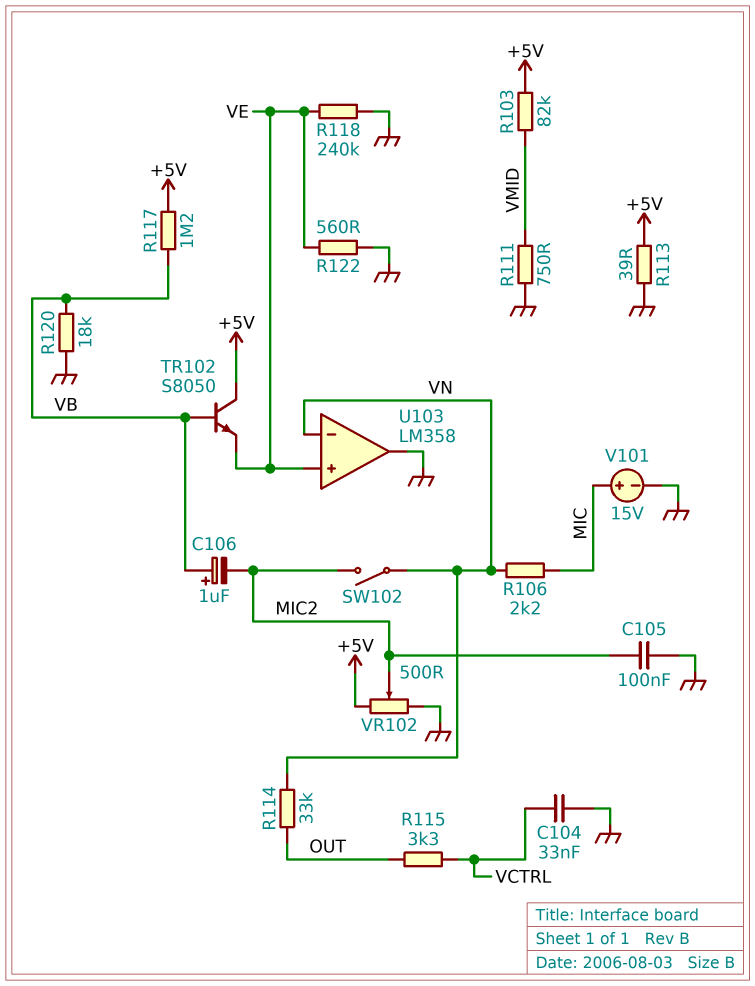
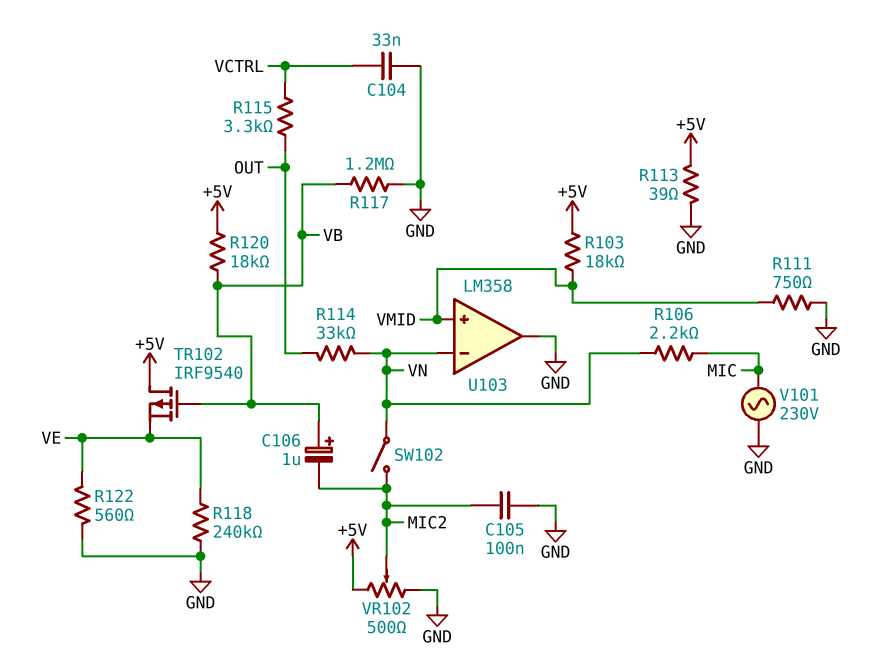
R103: 82k (+5V, VMID) -> 18k (+5V, VMID)
R117: 1.2M (+5V, VB) -> 1.2M (GND, VB)
R120: 18k (GND, VB) -> 18k (+5V, VB)
TR102: NPN S8050 (B VB, C +5V, E VE) -> PMOS IRF9540 (G VB, D +5V, S VE)
U103 pin in+: VE -> VMID
V101: 15V (plus MIC, minus GND) -> AC 230V (GND, MIC)

